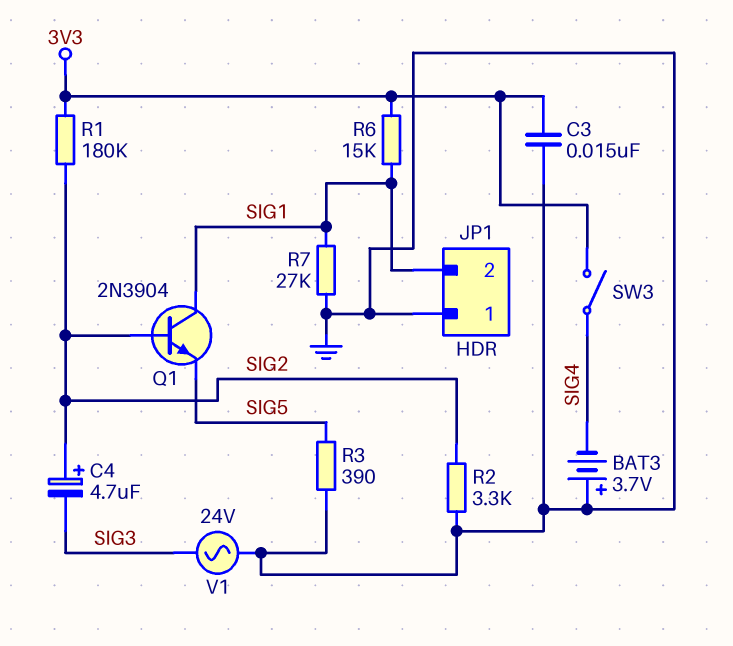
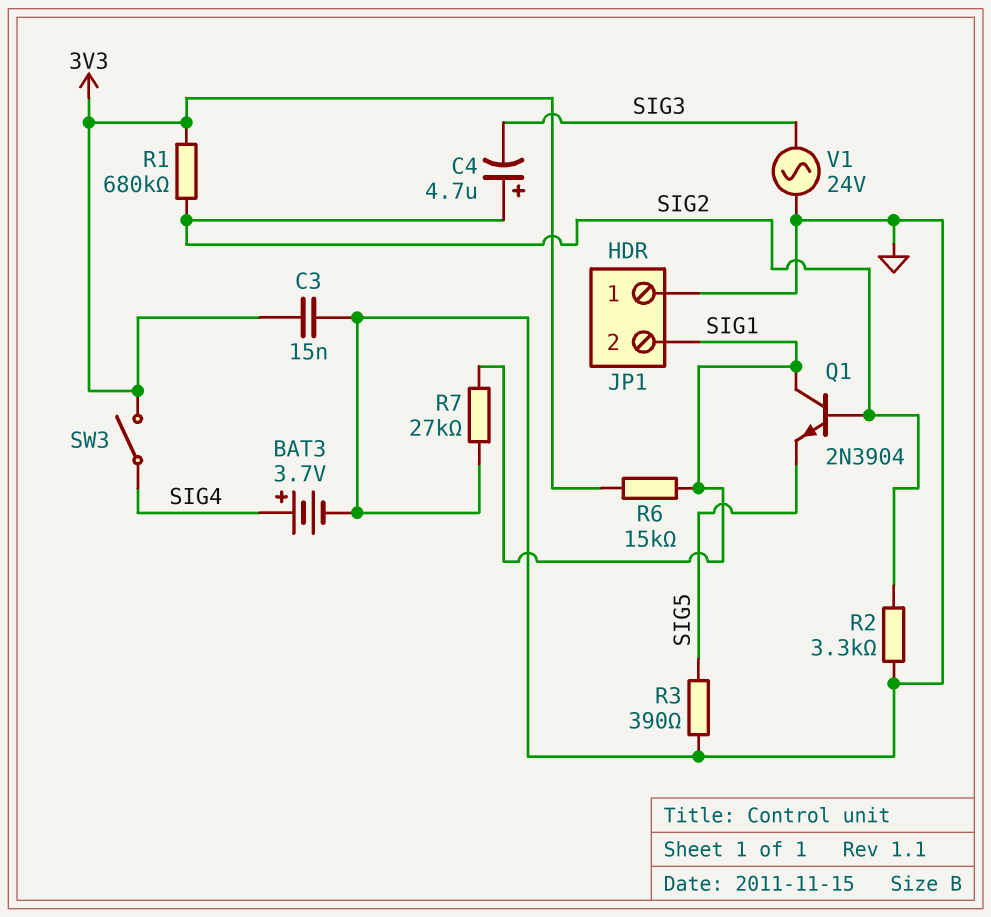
BAT3: 3.7V (plus GND, minus SIG4) -> 3.7V (plus SIG4, minus GND)
R1: 180k (3V3, SIG2) -> 680k (3V3, SIG2)

